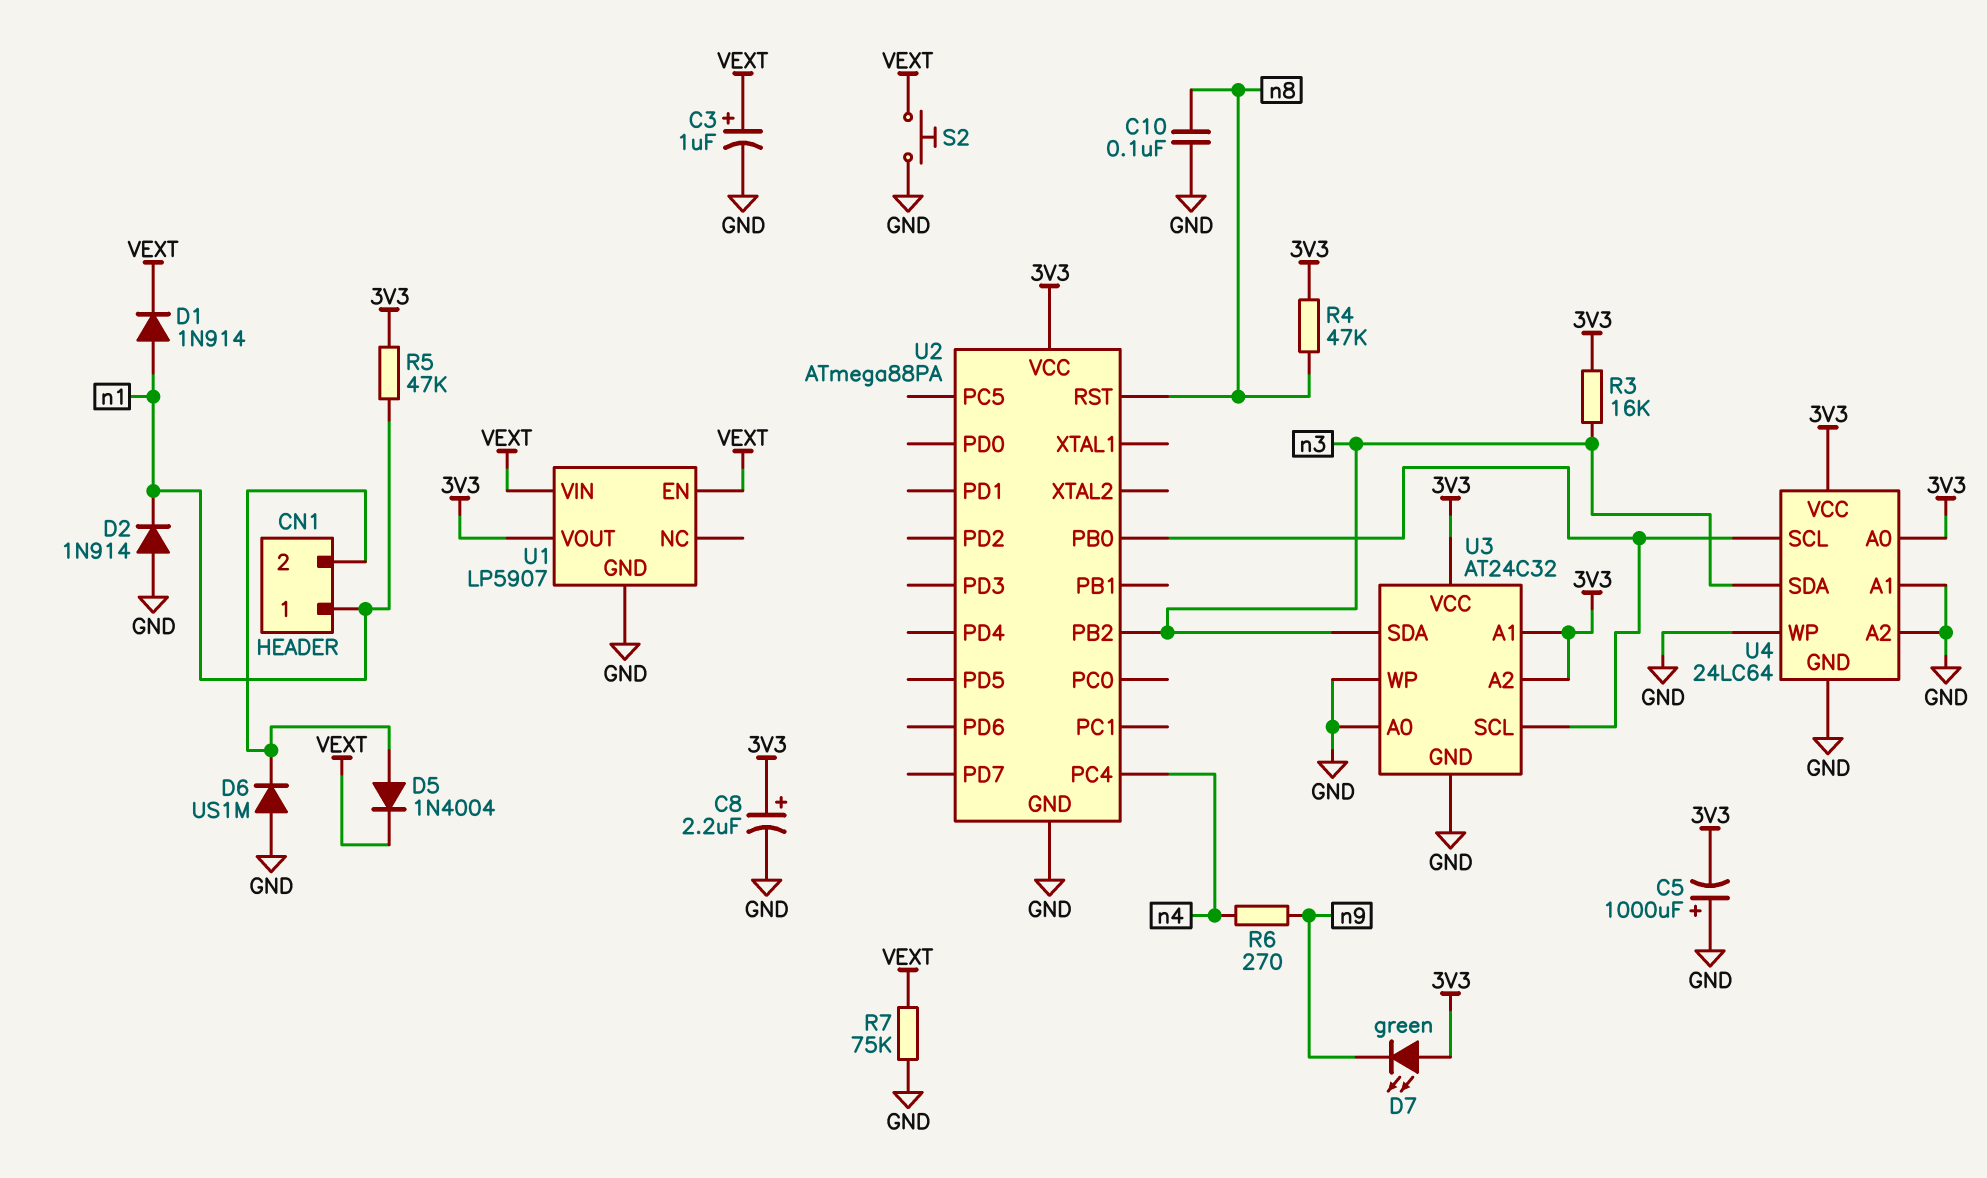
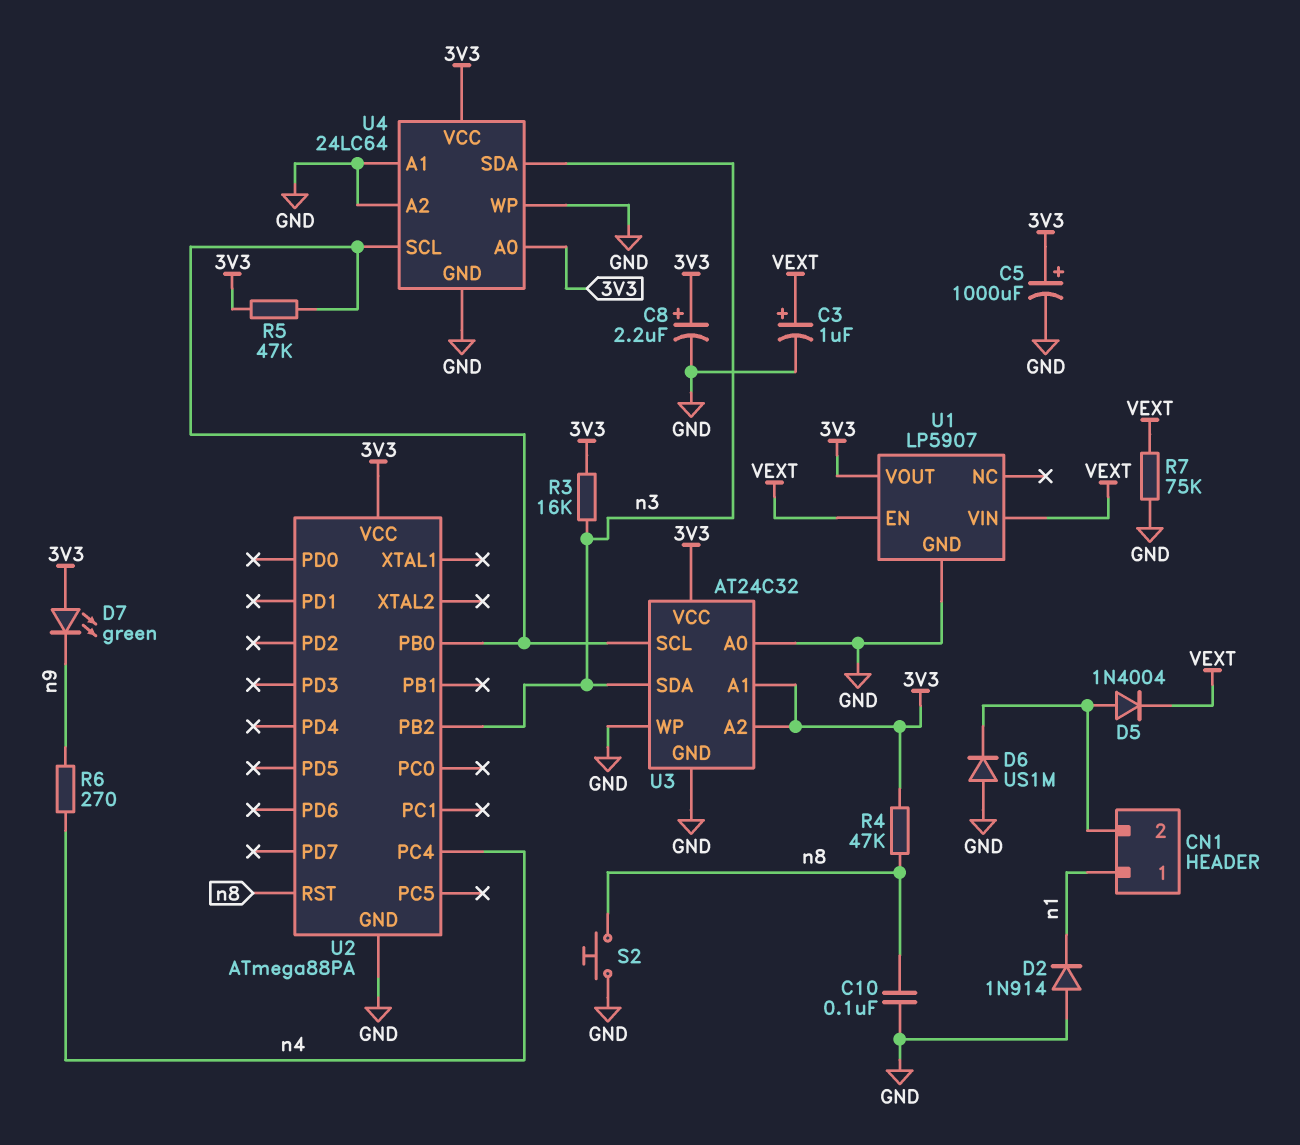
C5: 1000uF (plus GND, minus 3V3) -> 1000uF (plus 3V3, minus GND)
D1: diode 1N914 (A n1, K VEXT) -> none
R5: 47k (3V3, n1) -> 47k (3V3, U2/PB0)
S2: button (GND, VEXT) -> button (GND, n8)

